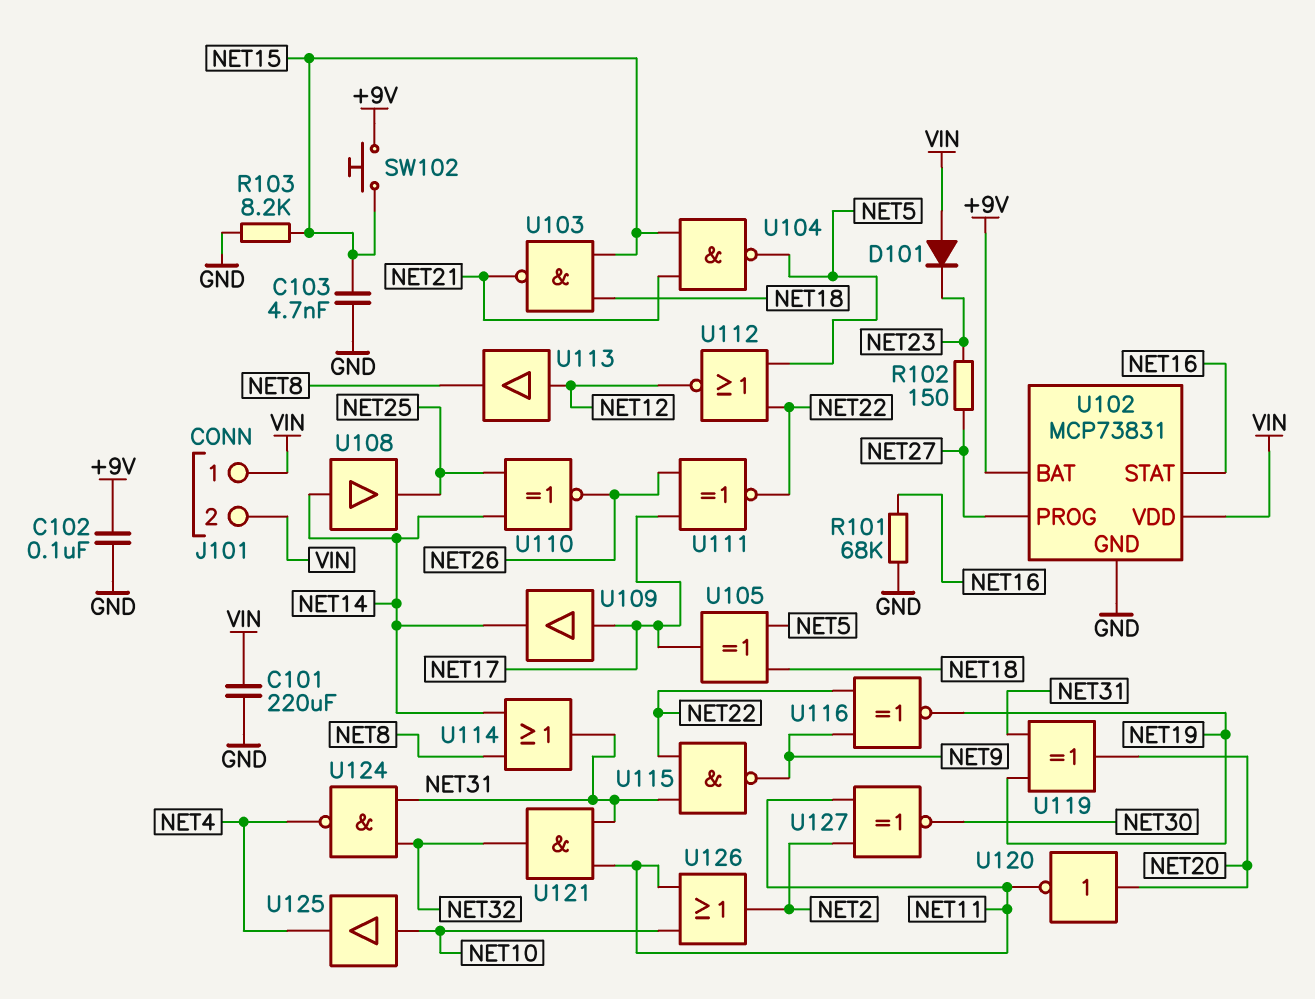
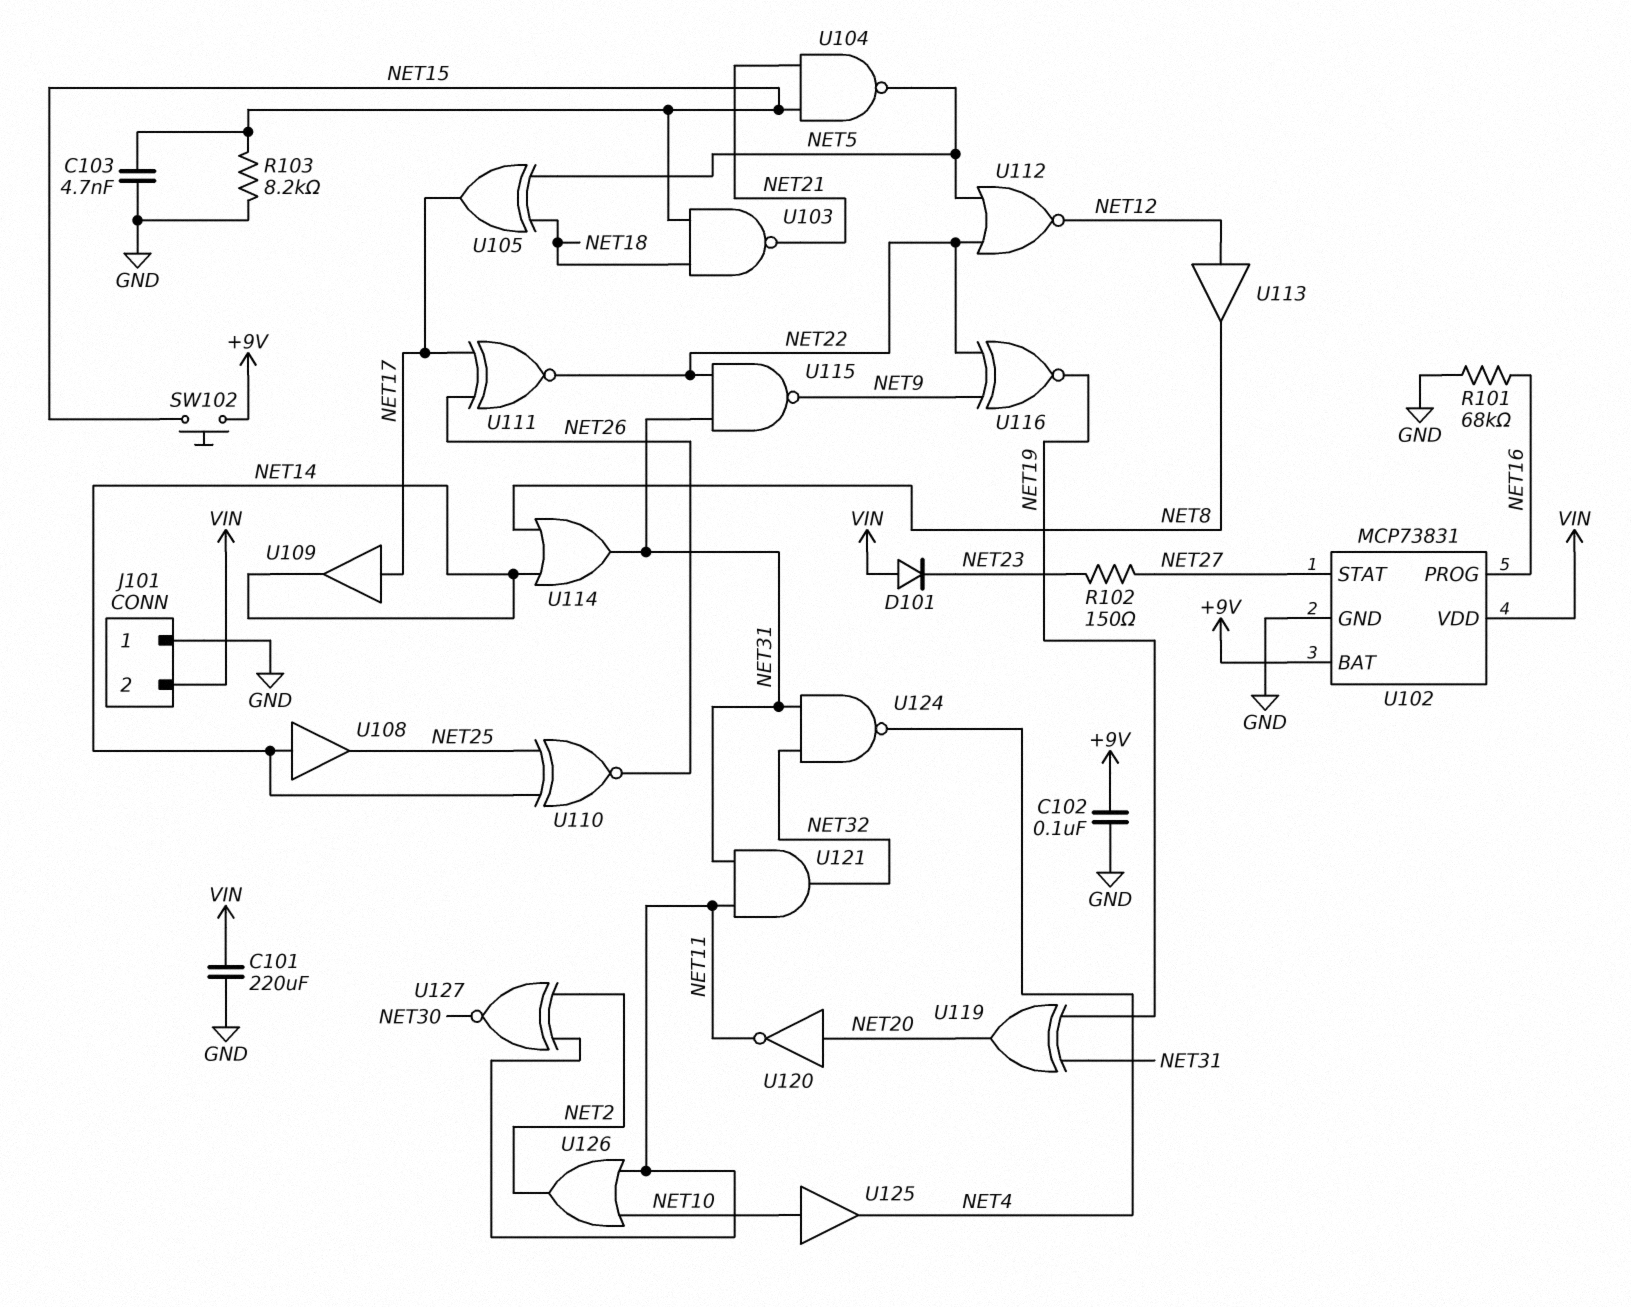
J101 pin 1: VIN -> GND
U102 pin PROG: NET27 -> NET16
U102 pin STAT: NET16 -> NET27

